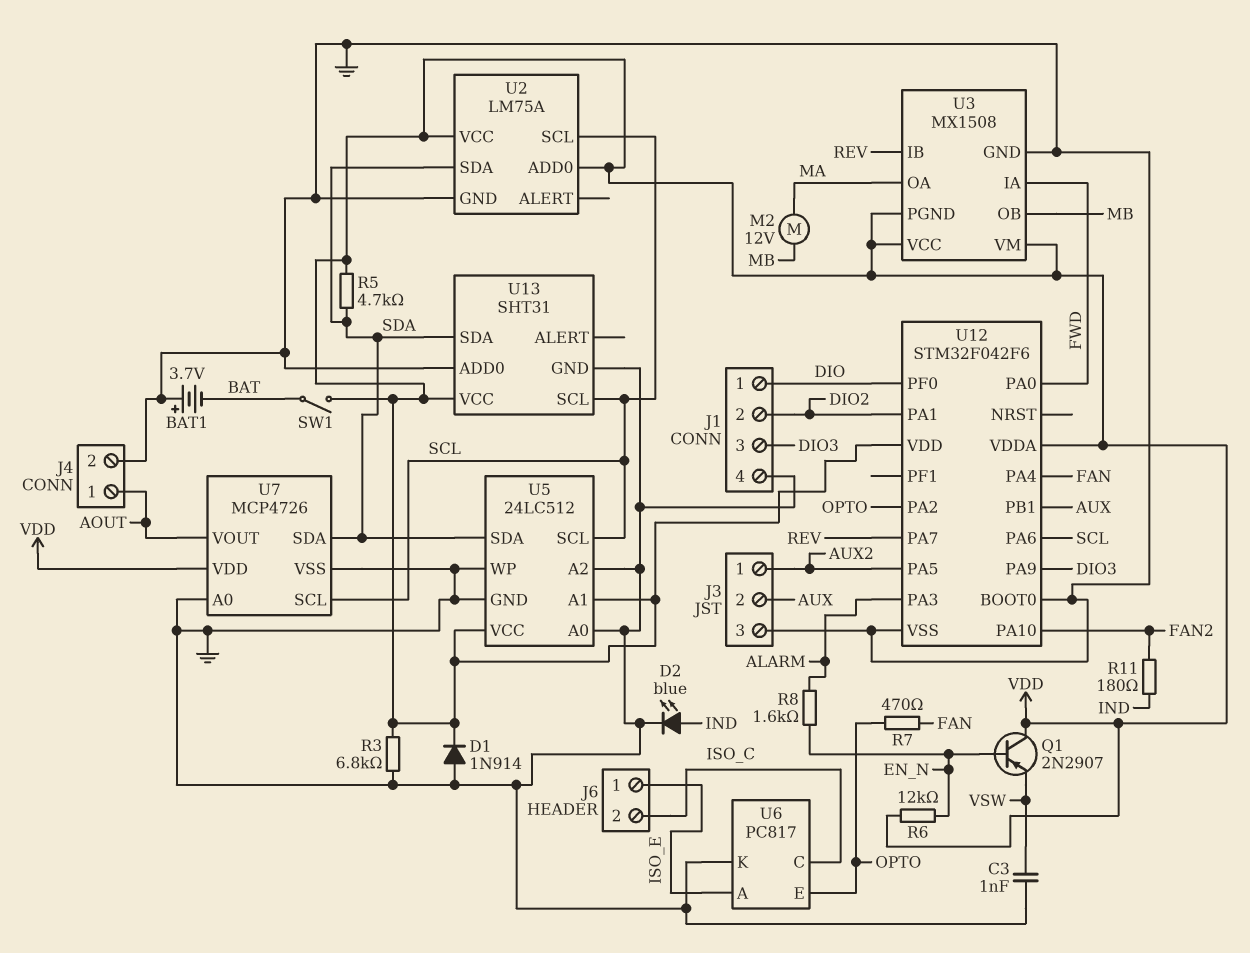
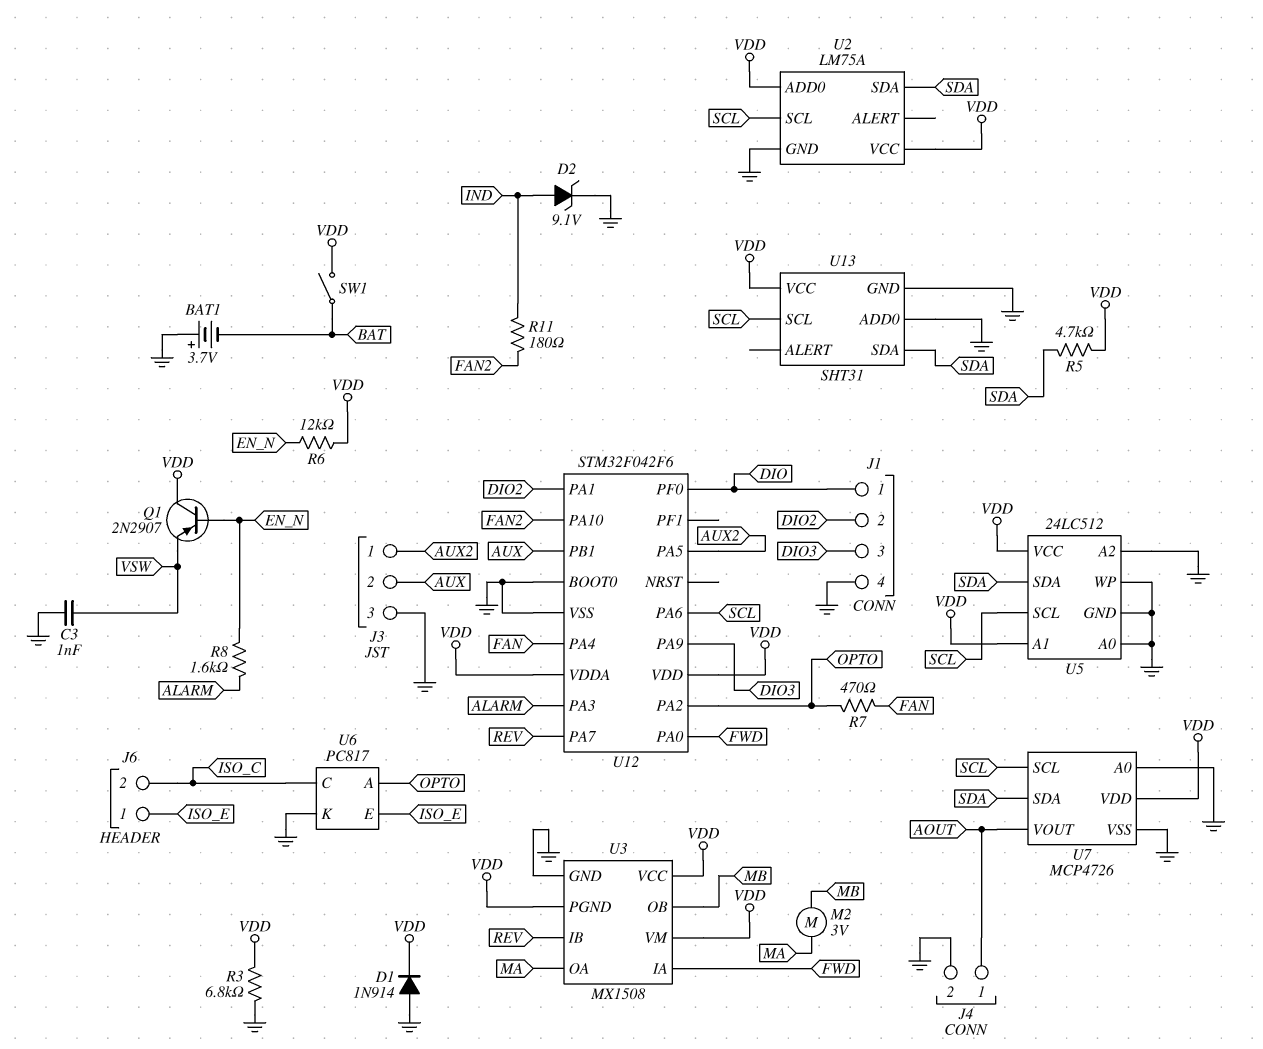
D2: LED blue (A IND, K GND) -> zener 9.1V (A IND, K GND)
M2: motor 12V (MA, MB) -> motor 3V (MA, MB)
U6 pin A: ISO_E -> OPTO
U6 pin E: OPTO -> ISO_E

